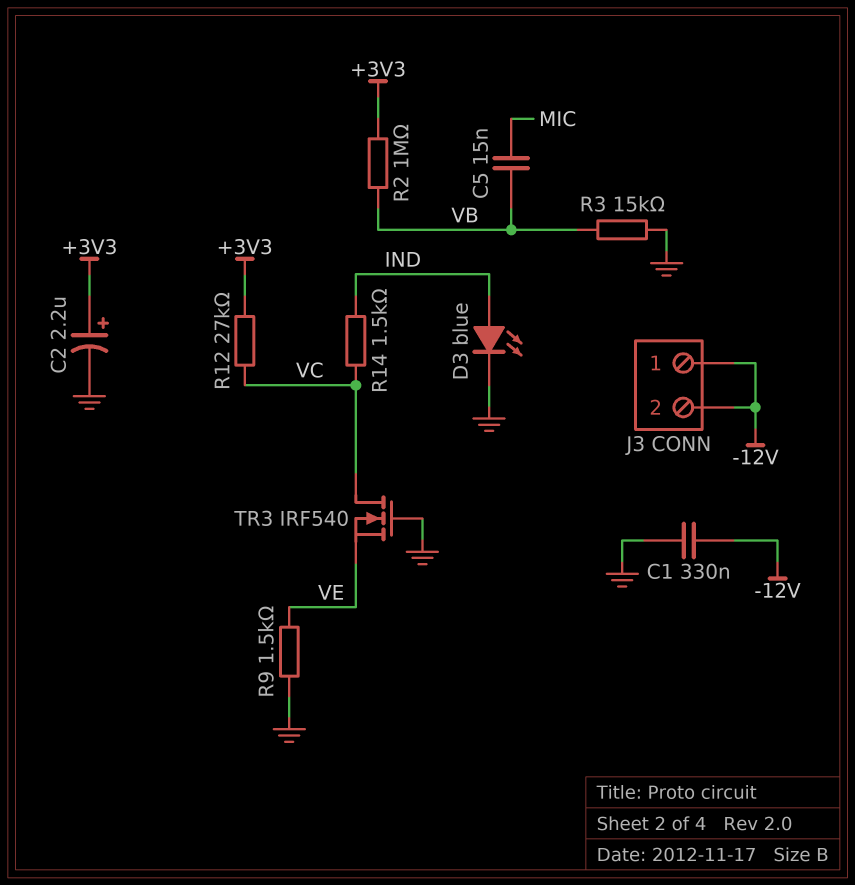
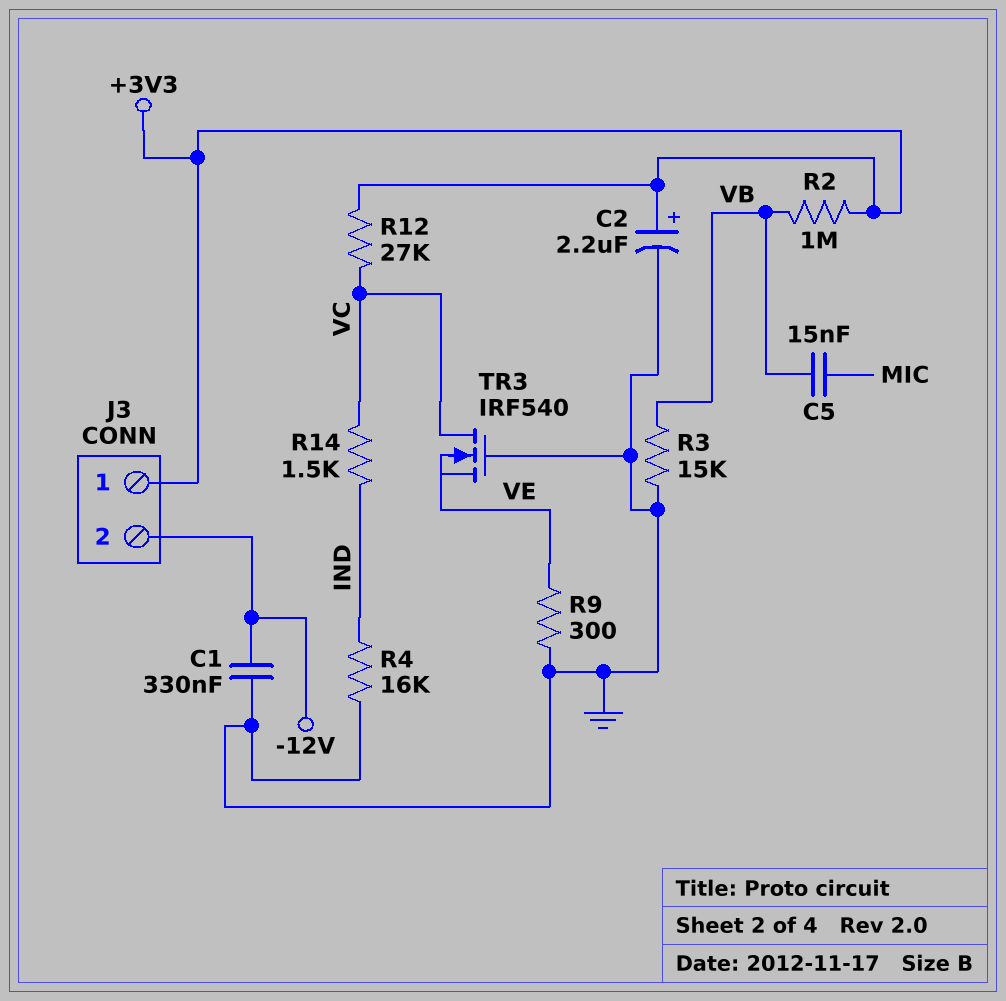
D3: LED blue (A IND, K GND) -> none
J3 pin 1: -12V -> +3V3
R4: none -> 16k (GND, IND)
R9: 1.5k (GND, VE) -> 300 (GND, VE)

